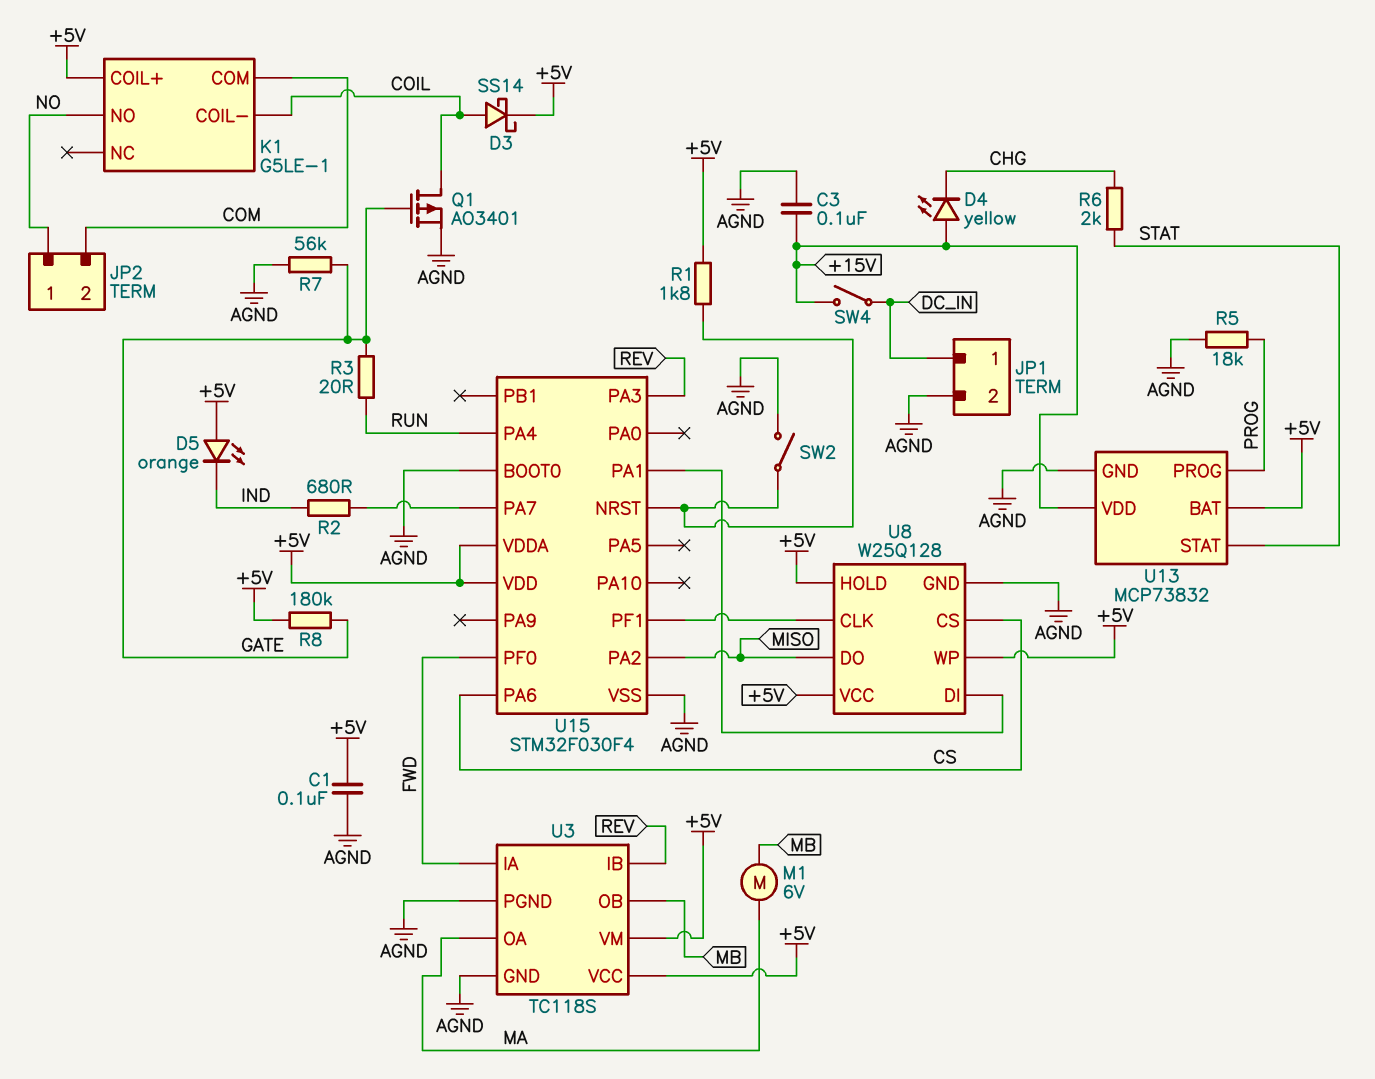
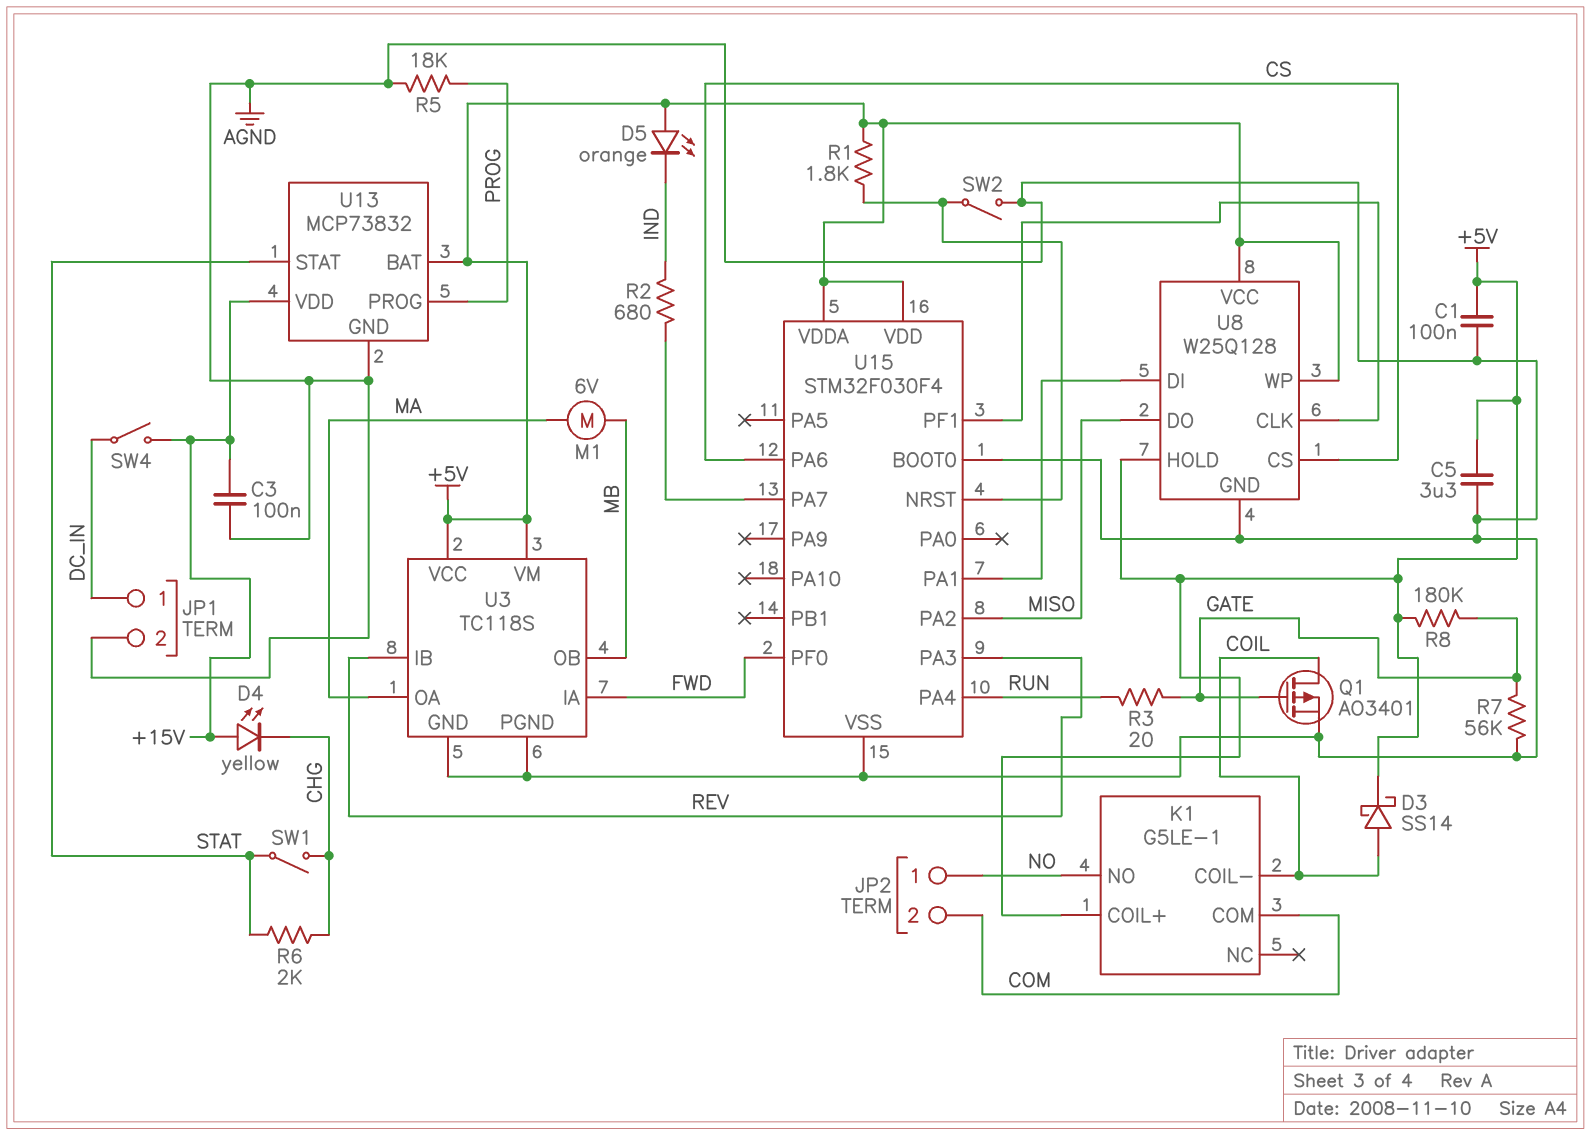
C5: none -> 3.3uF (+5V, AGND)
SW1: none -> switch (CHG, STAT)

